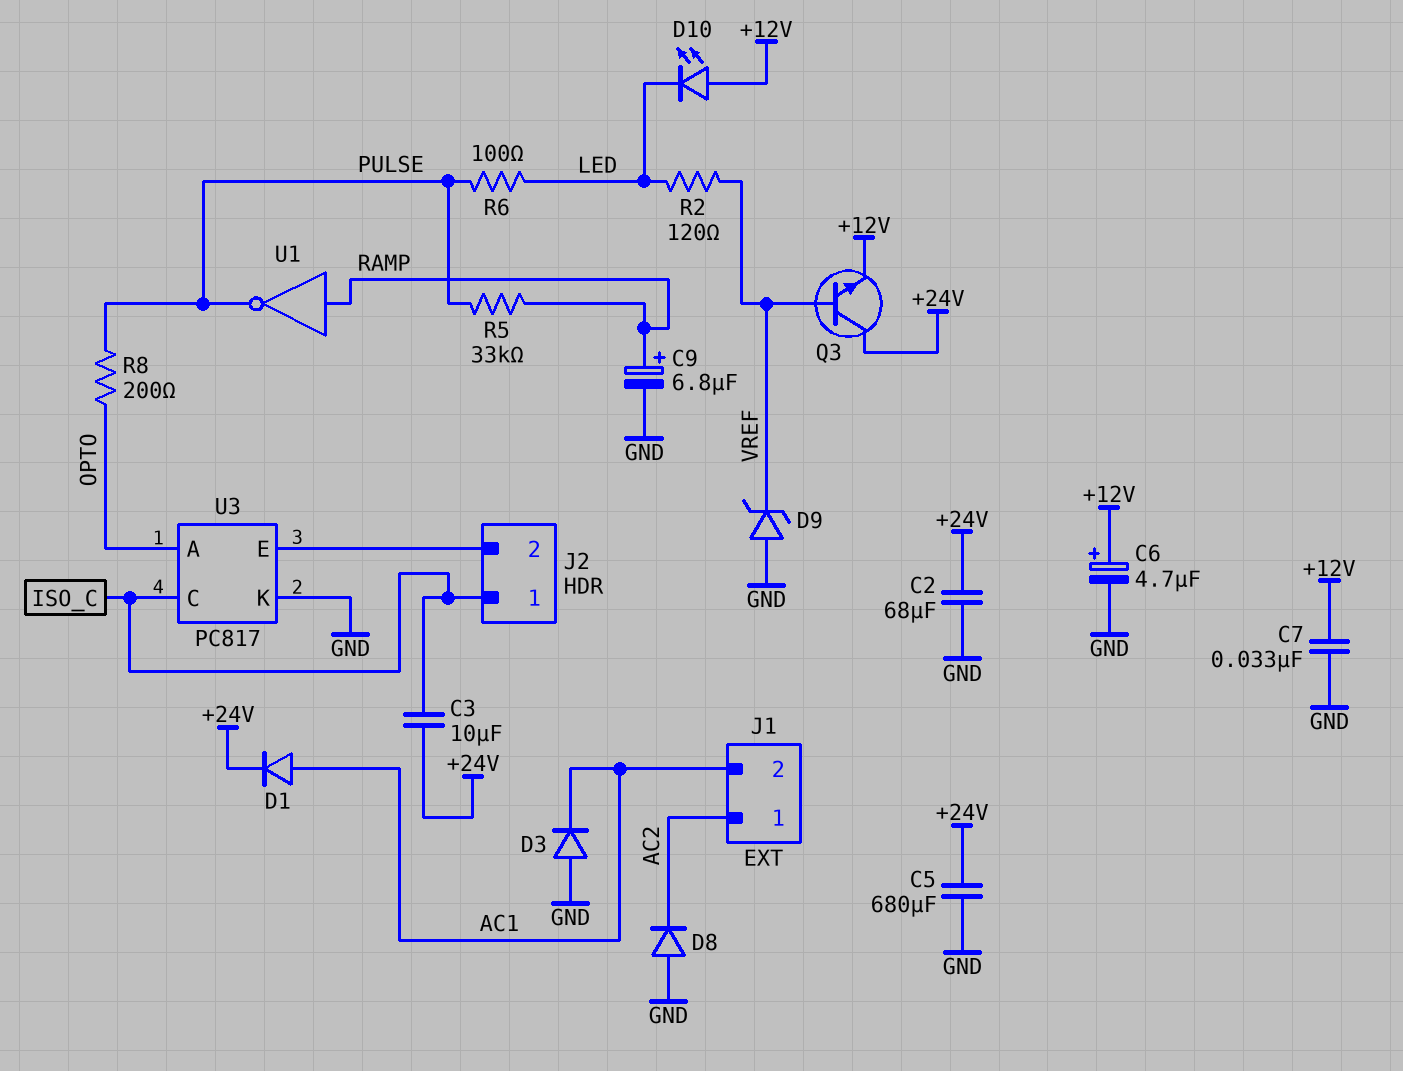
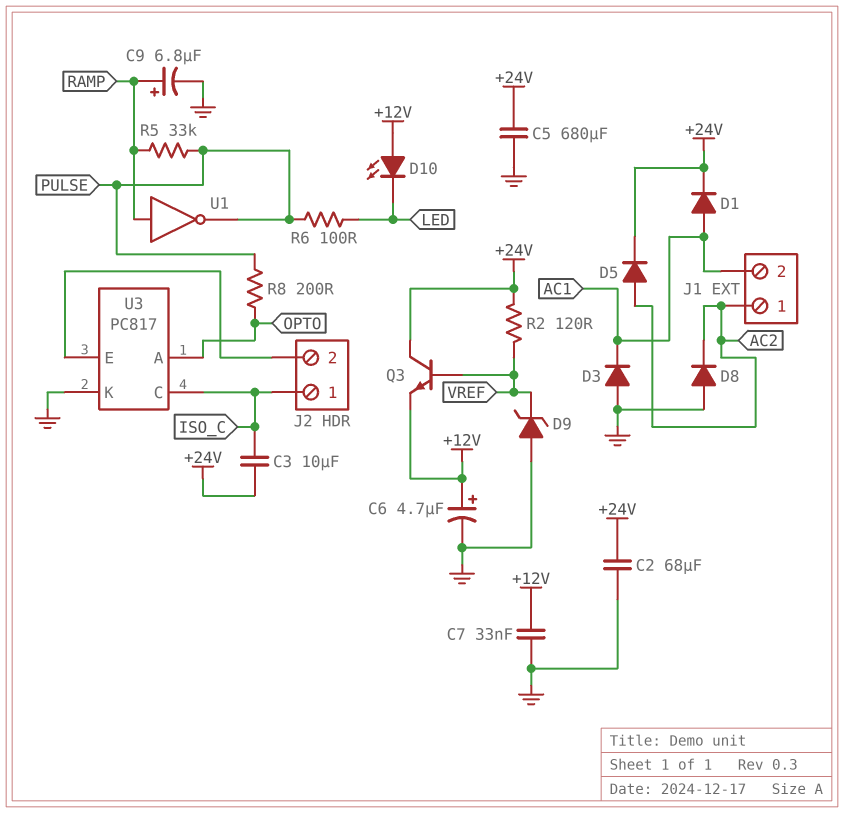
D5: none -> diode (A AC2, K +24V)
R2: 120 (LED, VREF) -> 120 (+24V, VREF)

